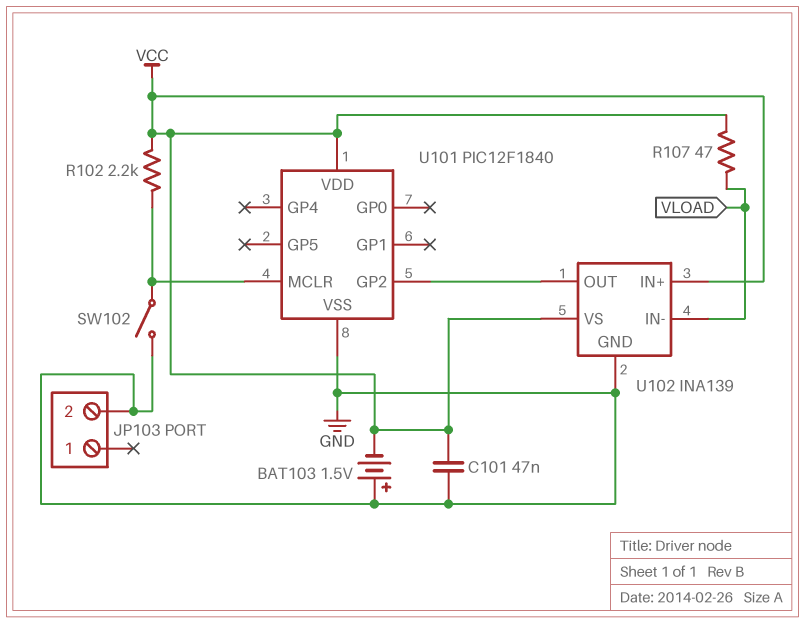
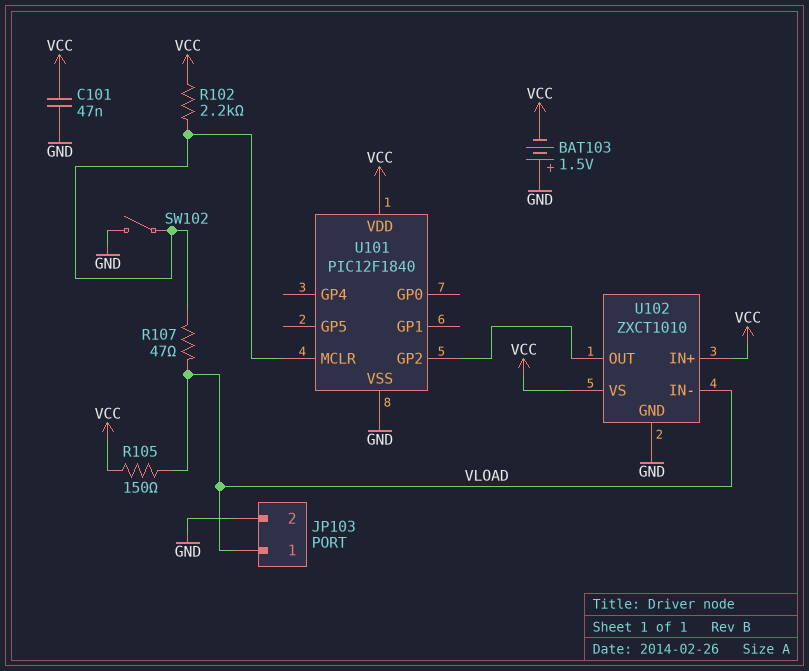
JP103 pin 1: none -> VLOAD
R105: none -> 150 (VCC, VLOAD)
R107: 47 (VCC, VLOAD) -> 47 (U101/MCLR, VLOAD)
U102: INA139 -> ZXCT1010

